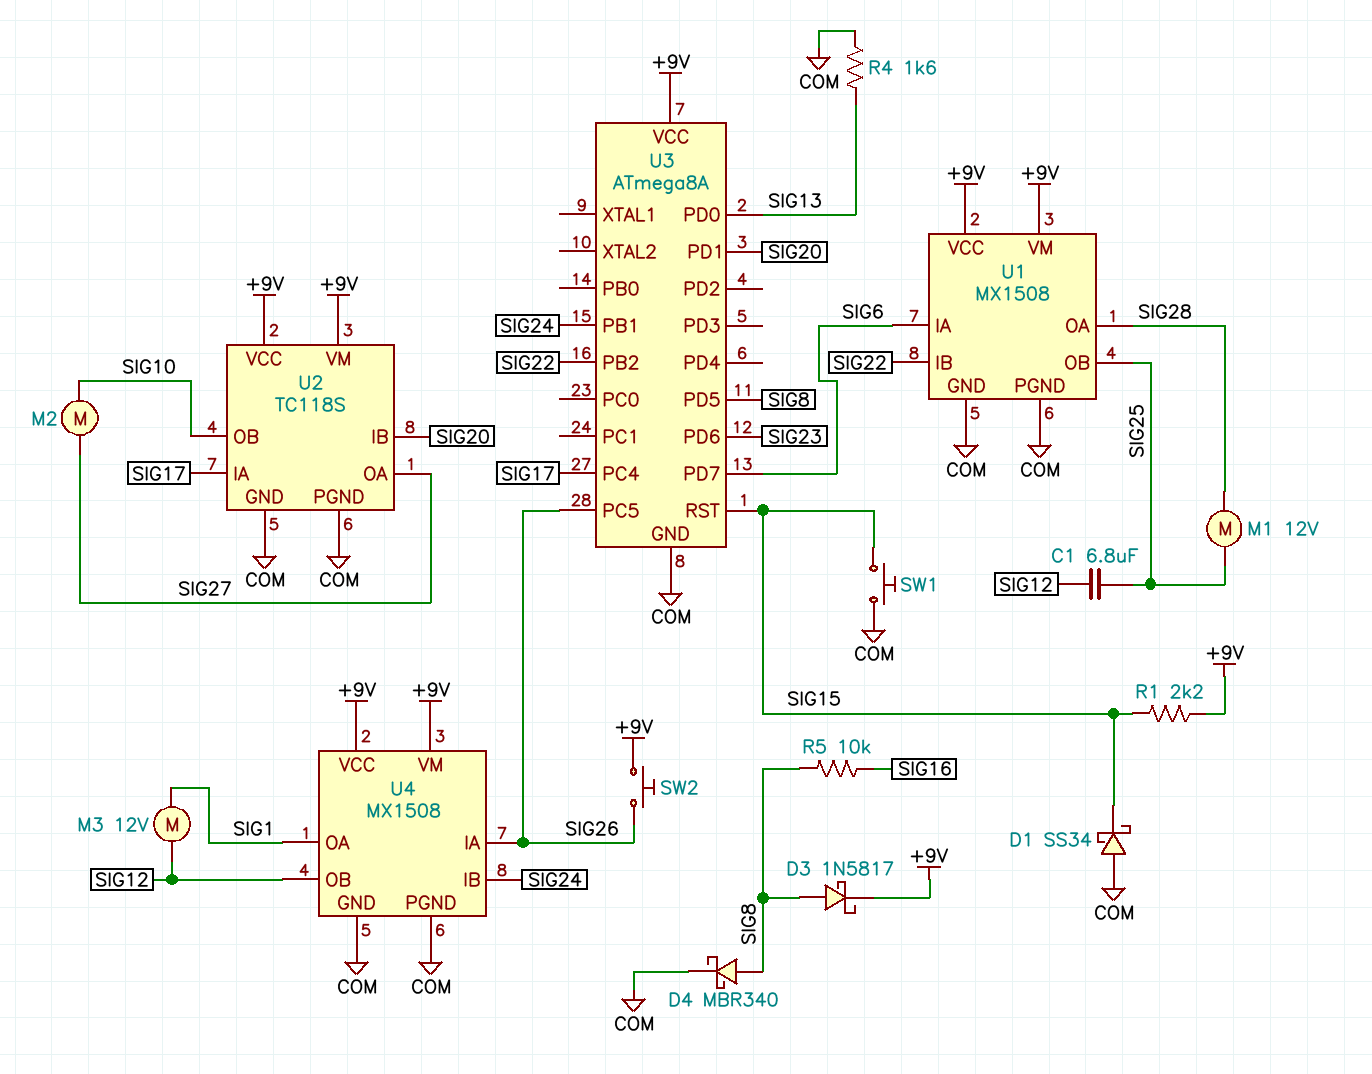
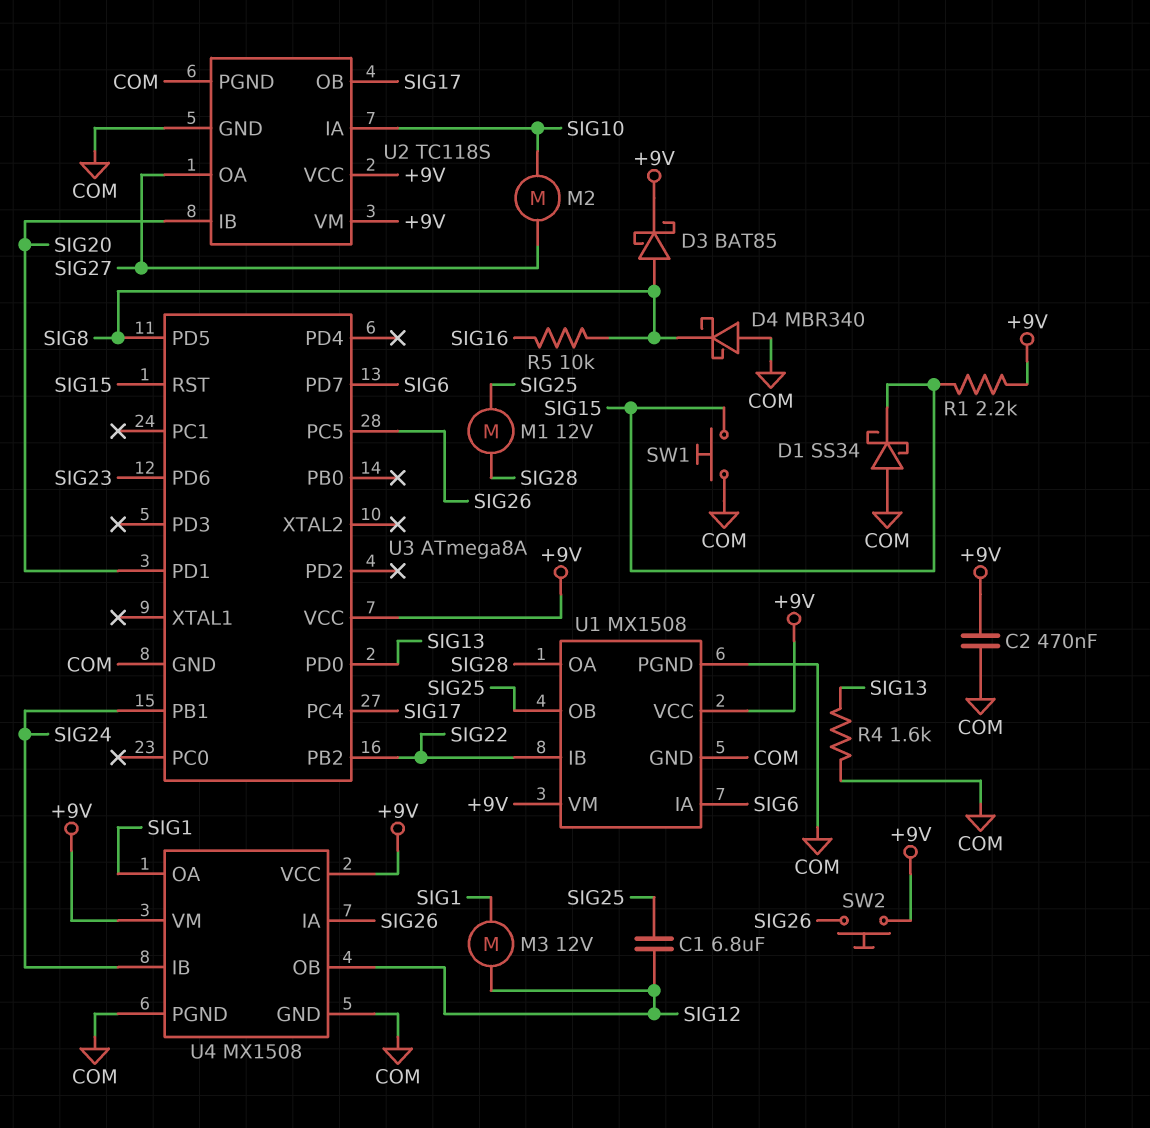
C2: none -> 470nF (+9V, COM)
D3: schottky 1N5817 (A SIG8, K +9V) -> schottky BAT85 (A SIG8, K +9V)
D4: schottky MBR340 (A SIG8, K COM) -> schottky MBR340 (A COM, K SIG8)
U2 pin IA: SIG17 -> SIG10
U2 pin OB: SIG10 -> SIG17

